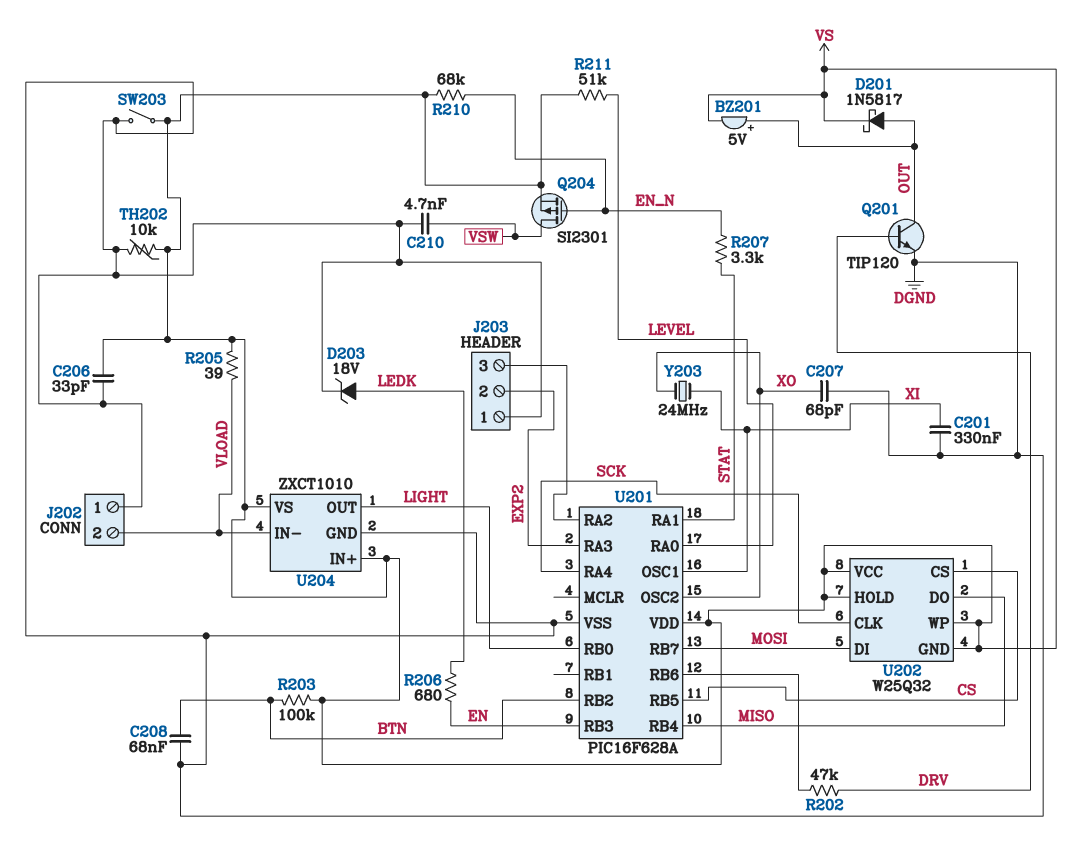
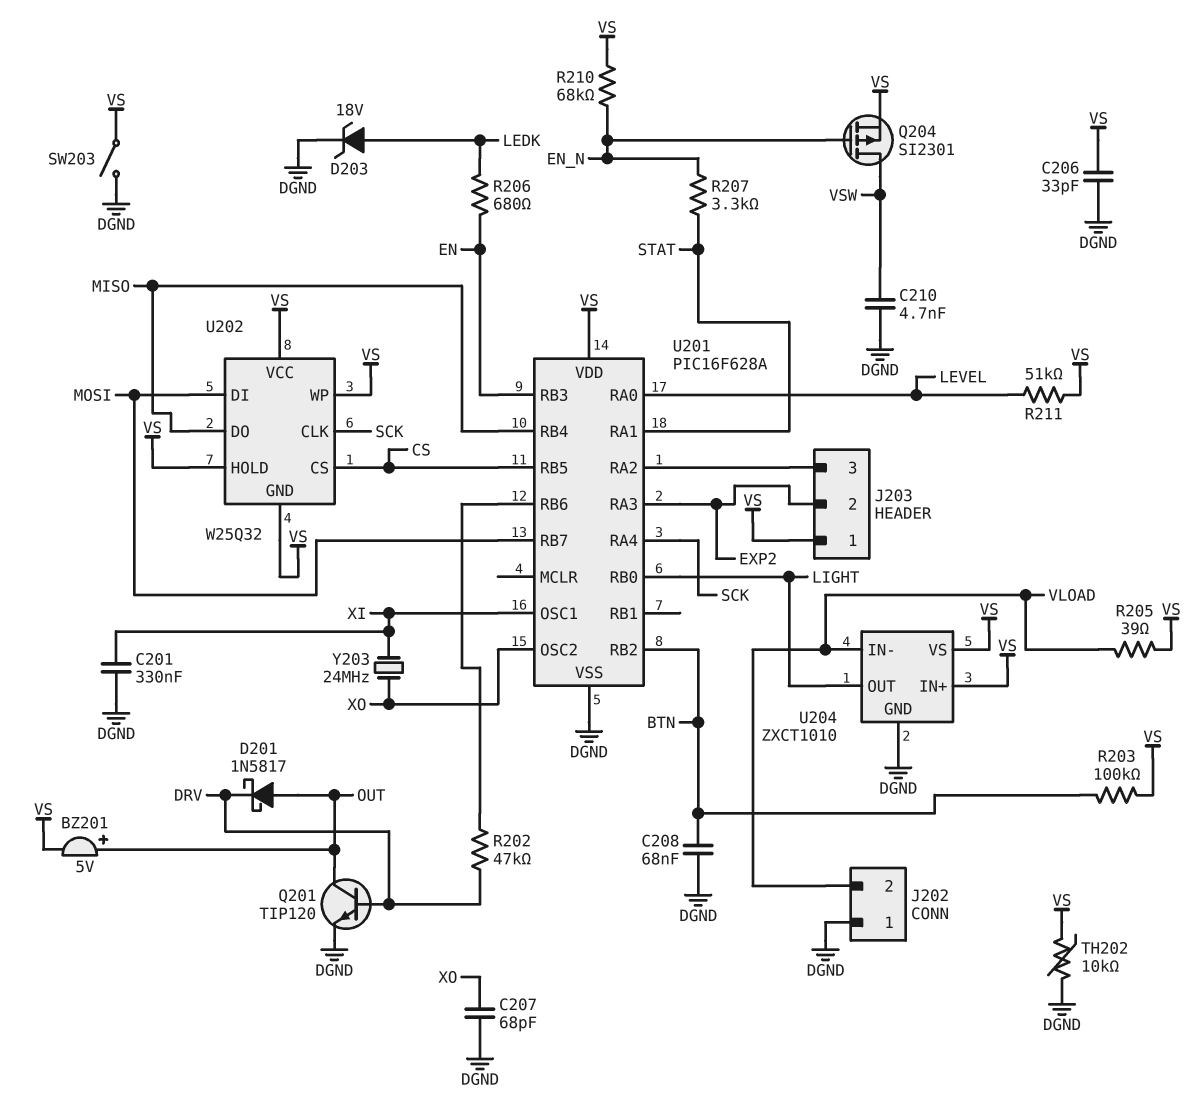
D201: schottky 1N5817 (A OUT, K VS) -> schottky 1N5817 (A OUT, K DRV)
J203 pin 1: DGND -> VS

